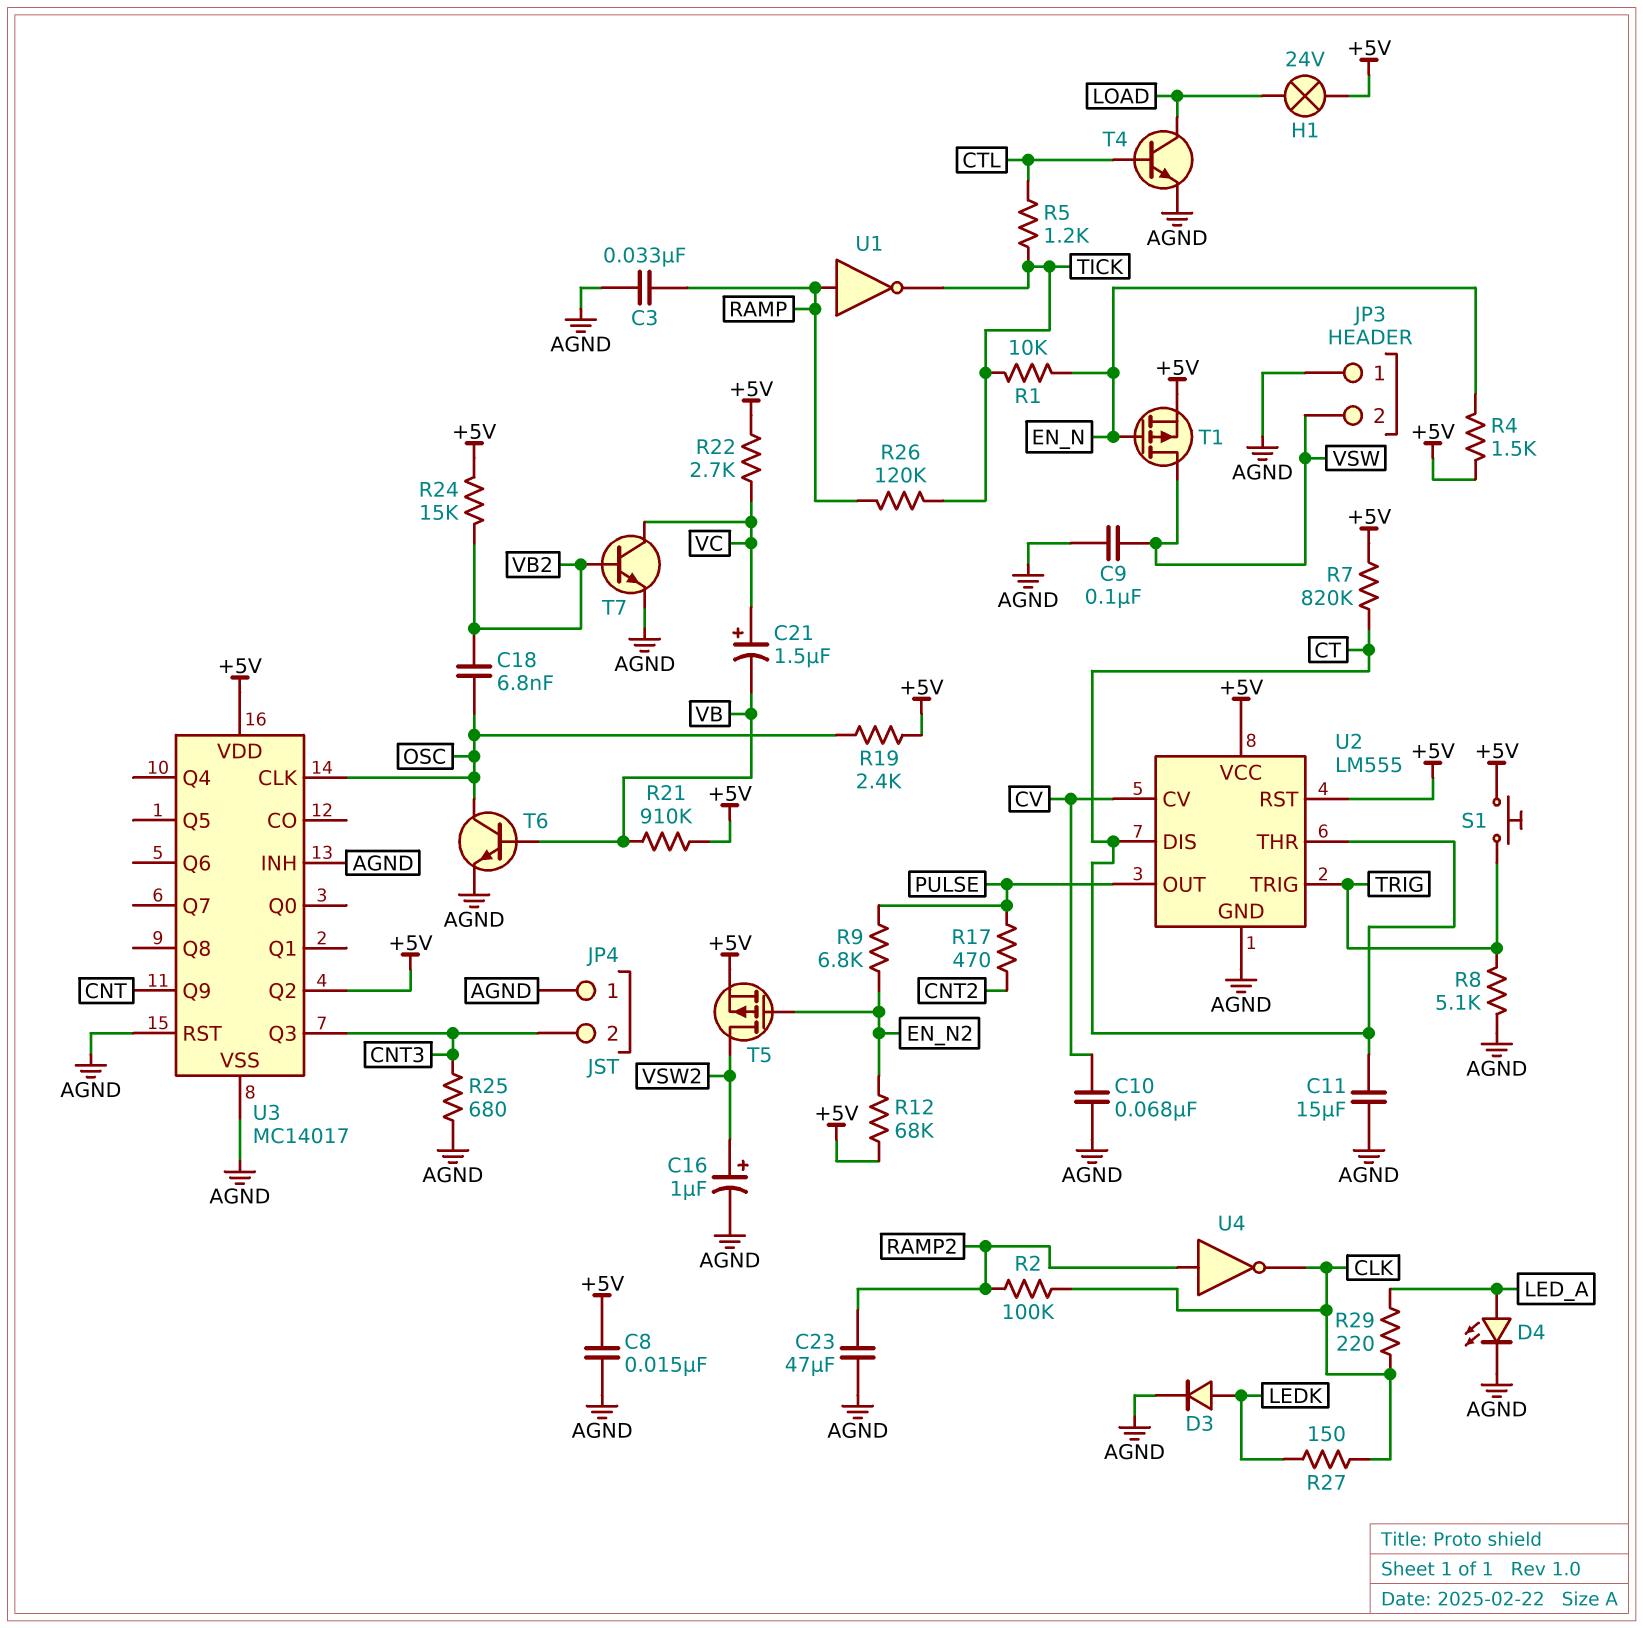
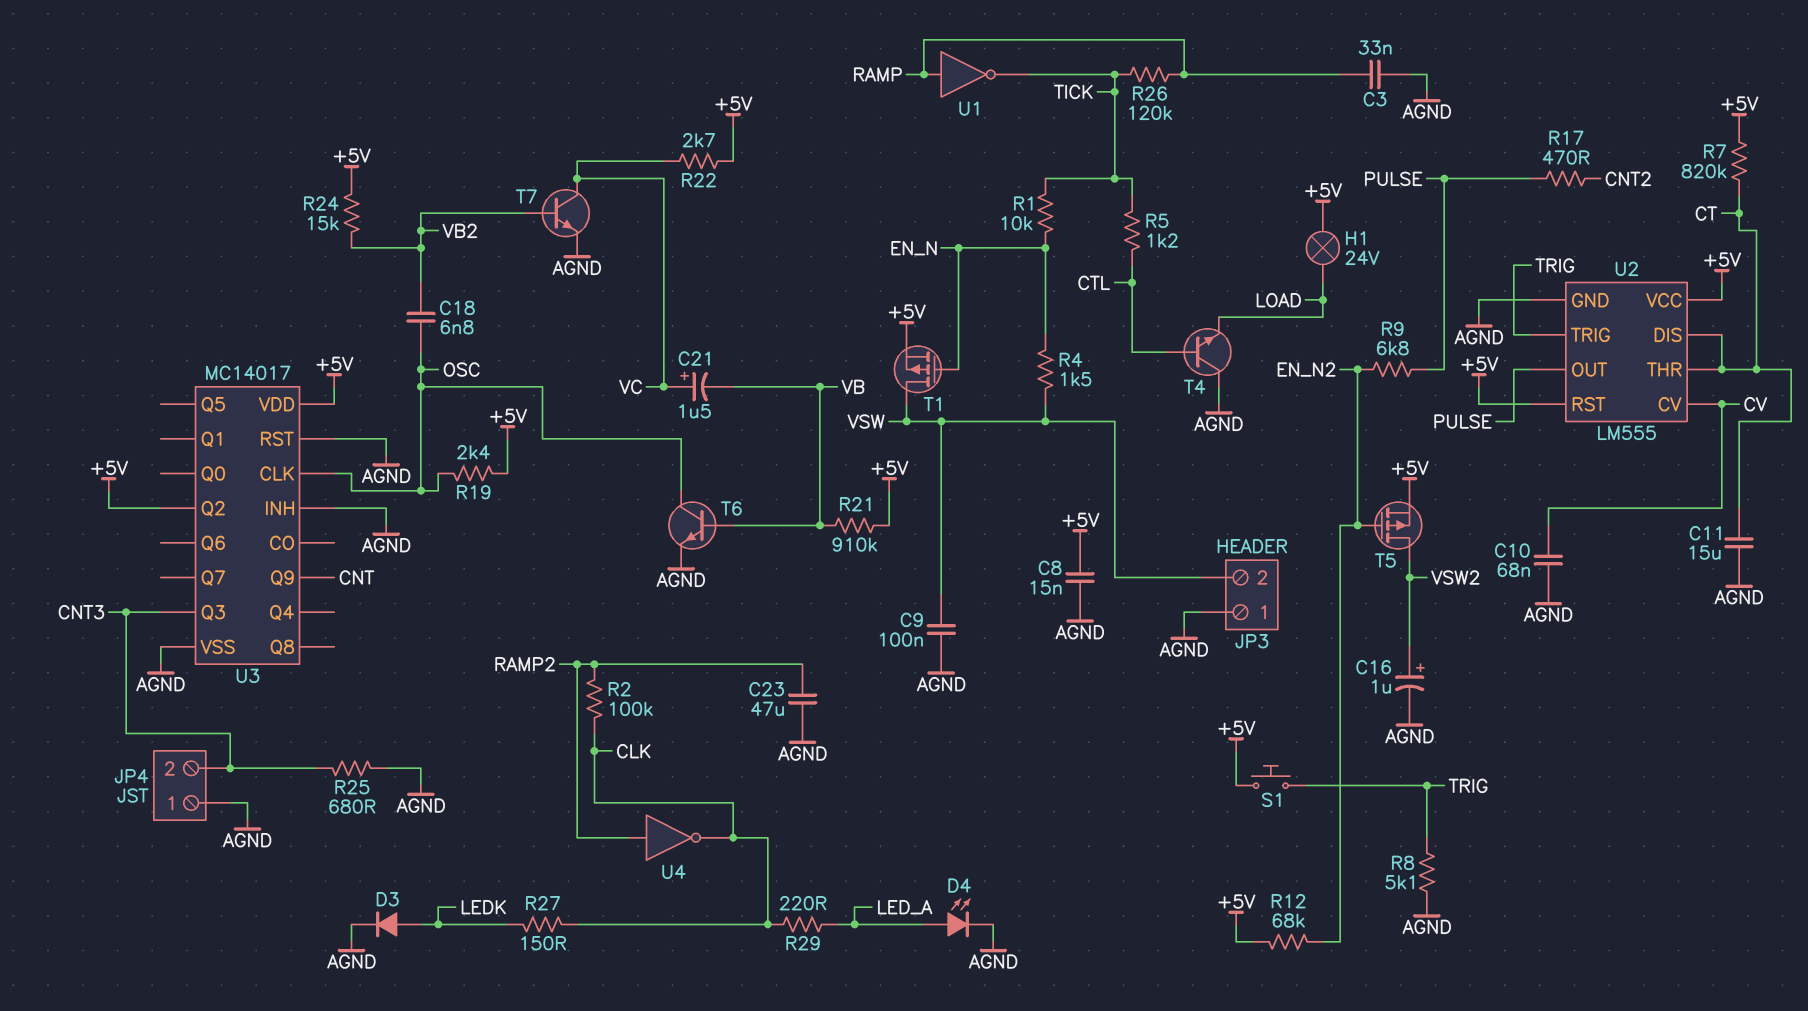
R4: 1.5k (+5V, EN_N) -> 1.5k (EN_N, VSW)
T4: NPN (B CTL, C LOAD, E AGND) -> NPN (B CTL, C AGND, E LOAD)

